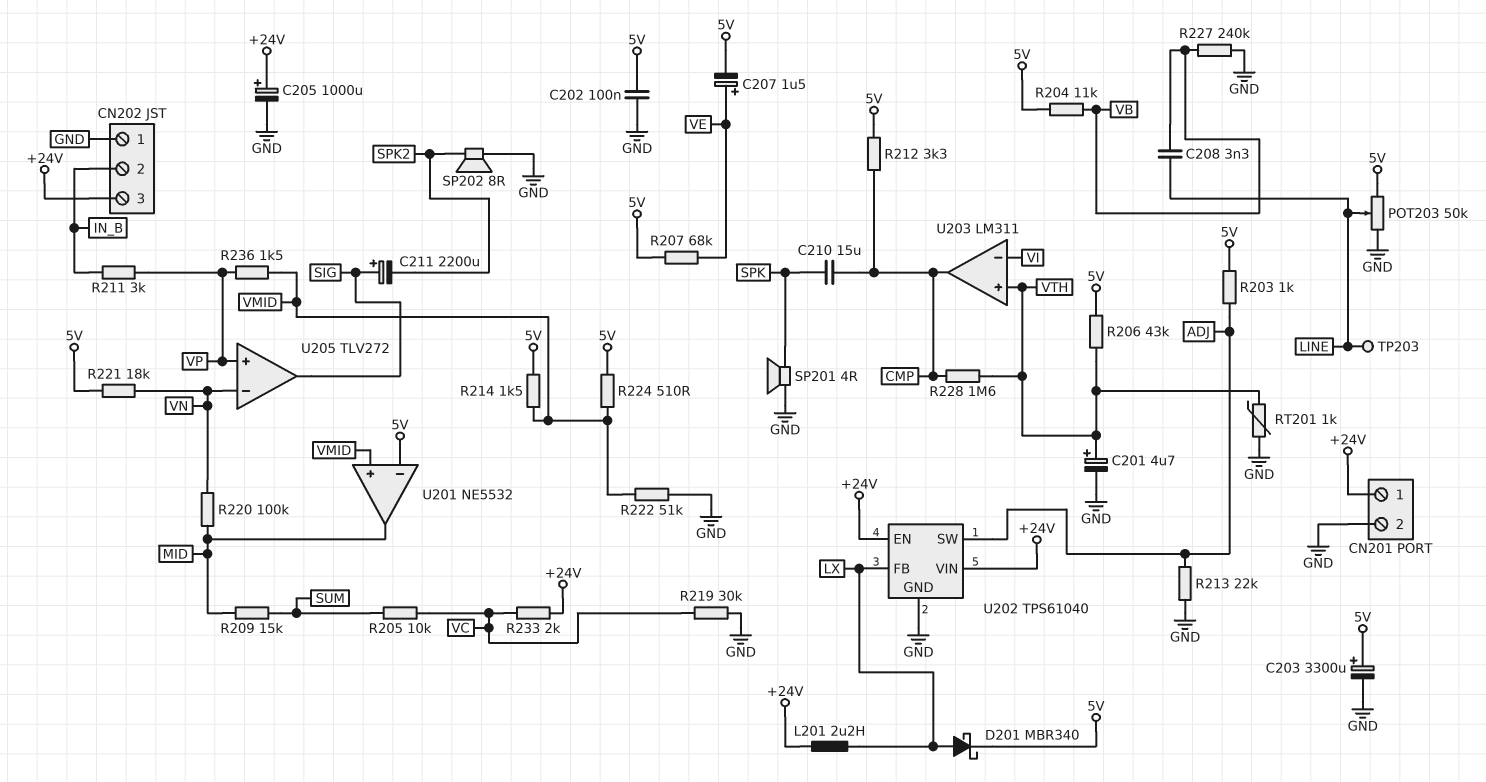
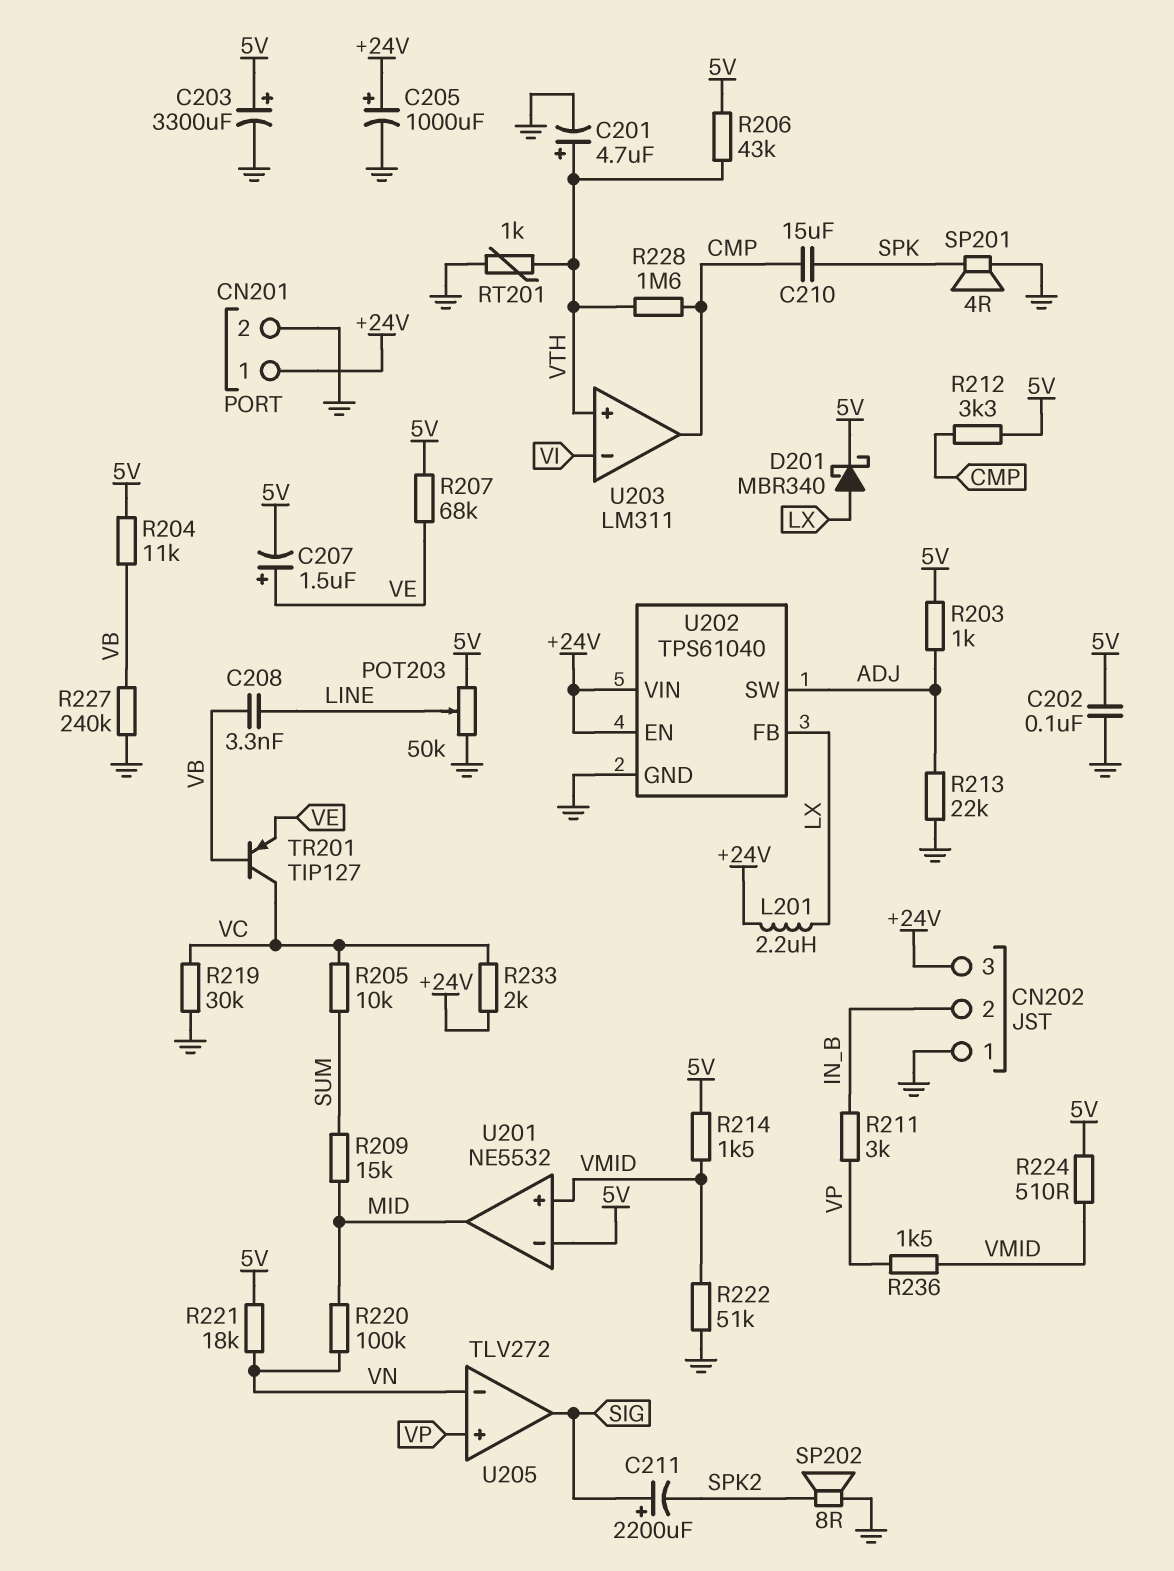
TP203: test point (LINE) -> none
TR201: none -> PNP TIP127 (B VB, C VC, E VE)

